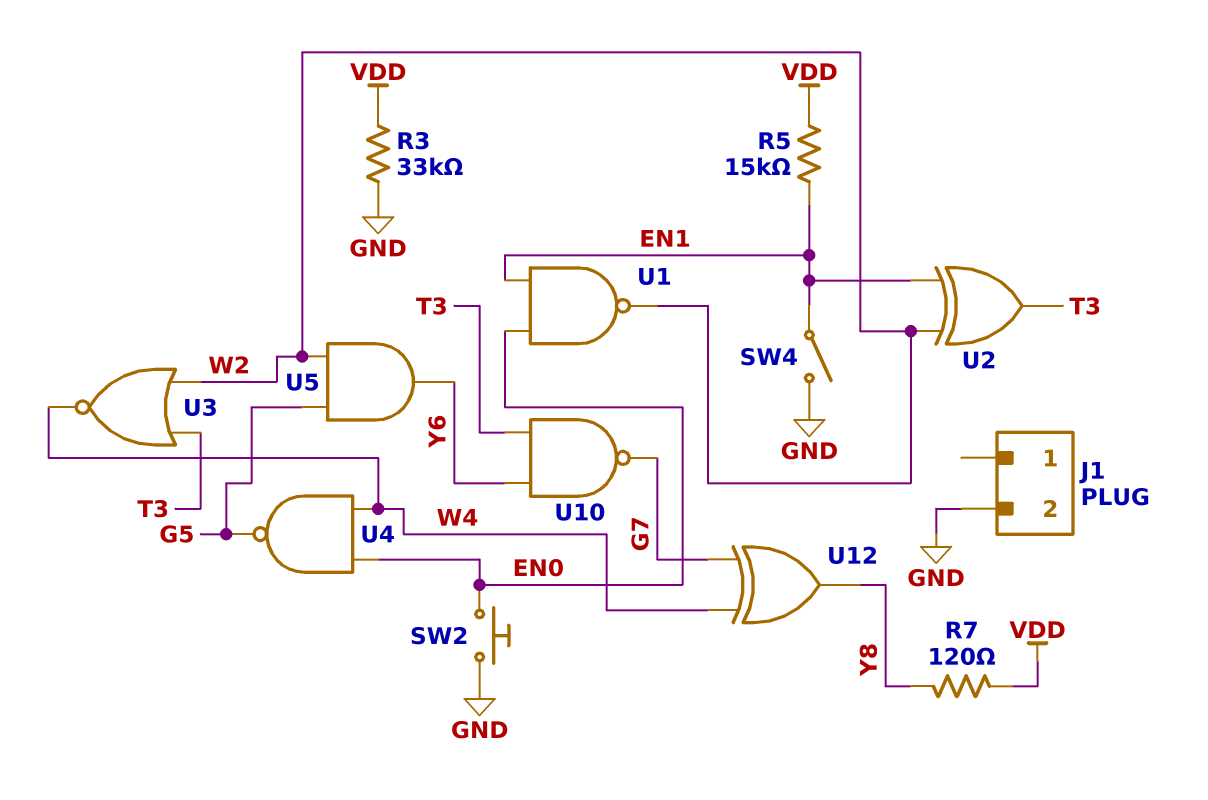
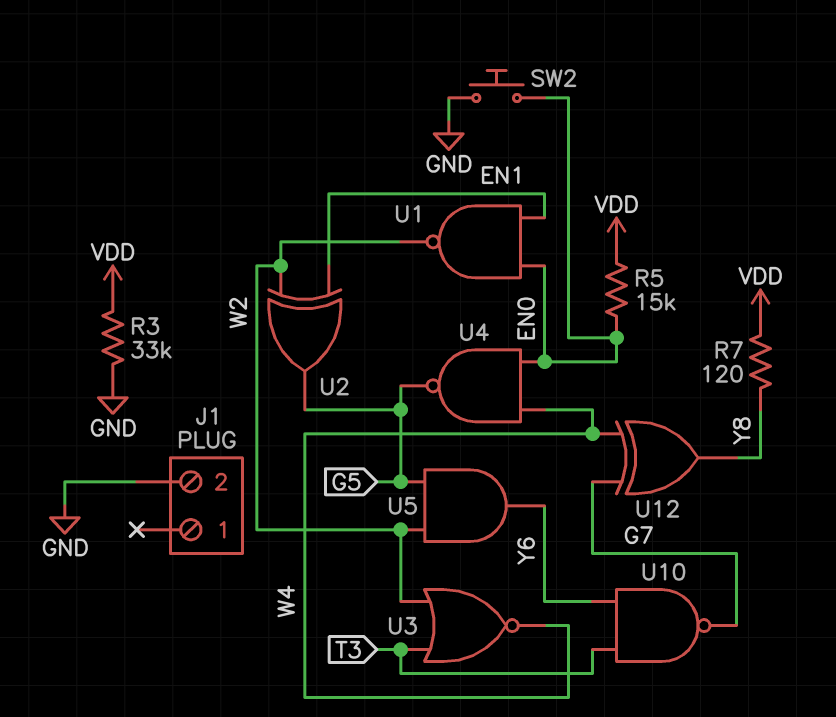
R5: 15k (EN1, VDD) -> 15k (EN0, VDD)
SW4: switch (EN1, GND) -> none
U2: XOR (in EN1, in W2, out T3) -> XOR (in EN1, in W2, out G5)

